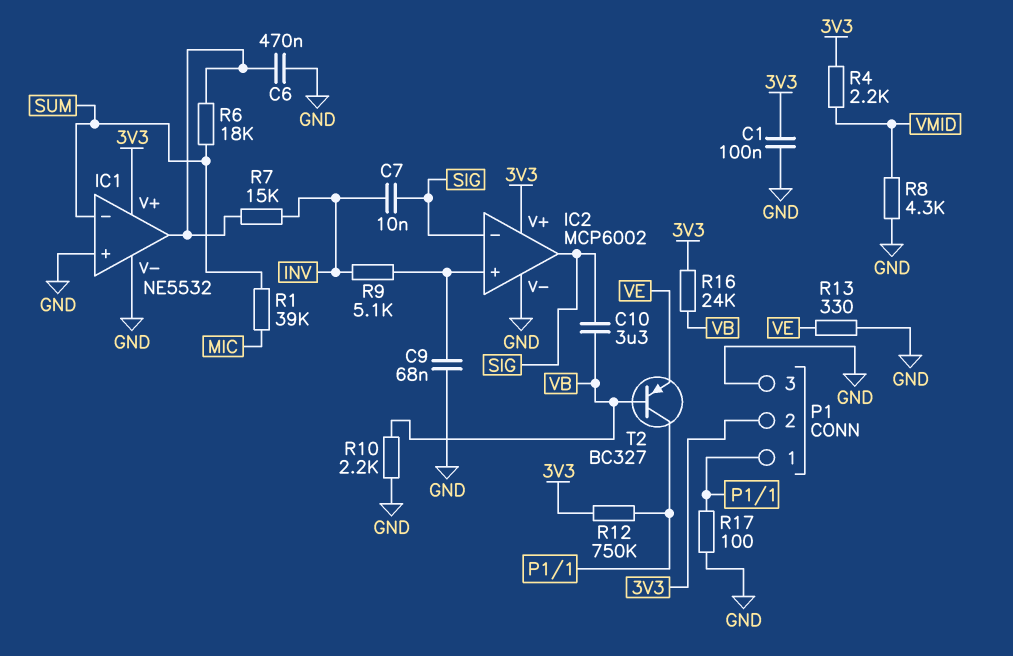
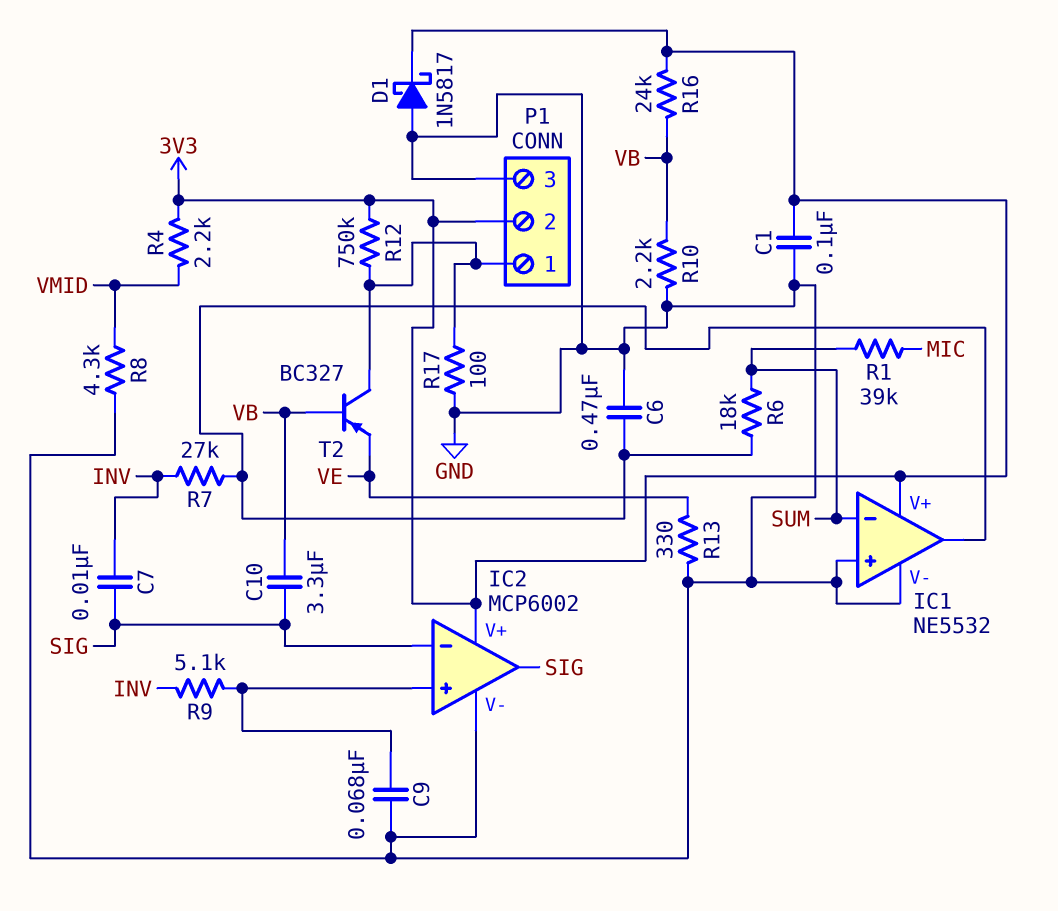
D1: none -> schottky 1N5817 (A GND, K 3V3)
R7: 15k (IC1/out, INV) -> 27k (IC1/out, INV)

